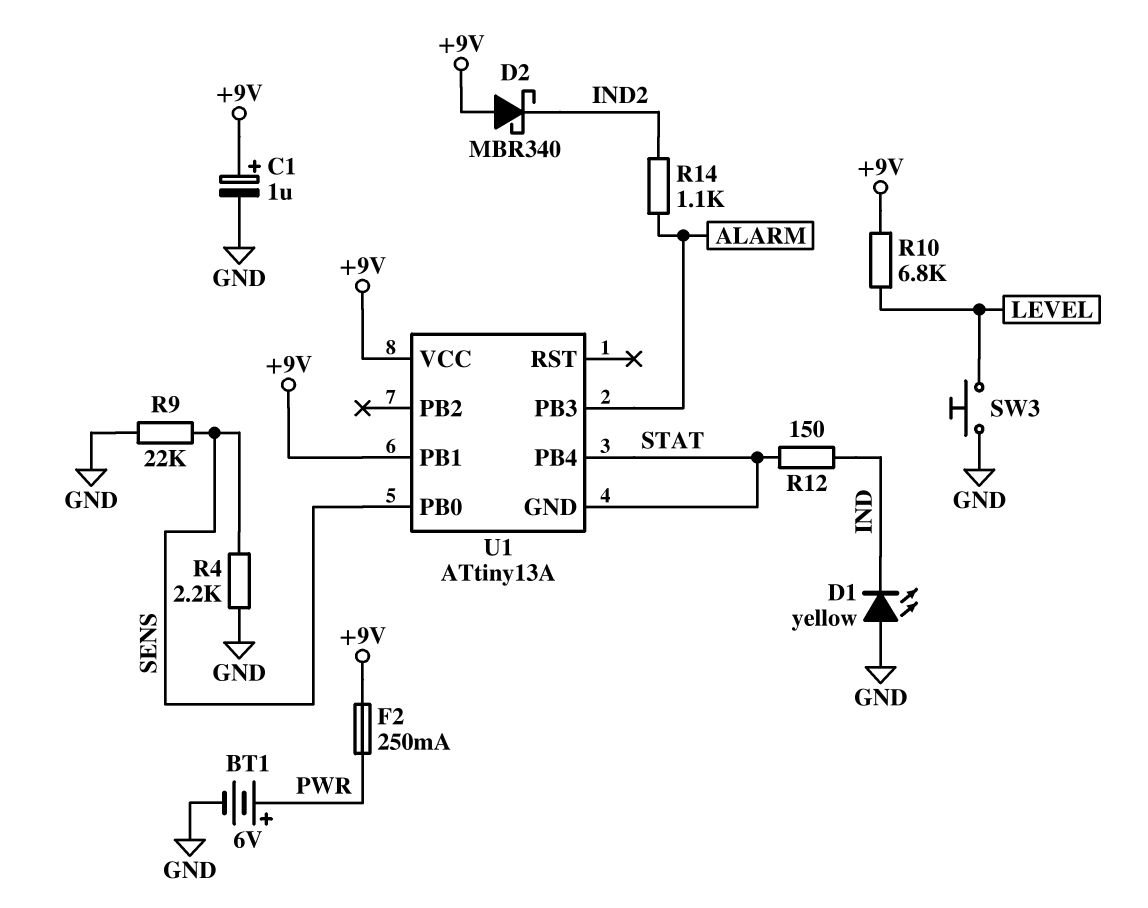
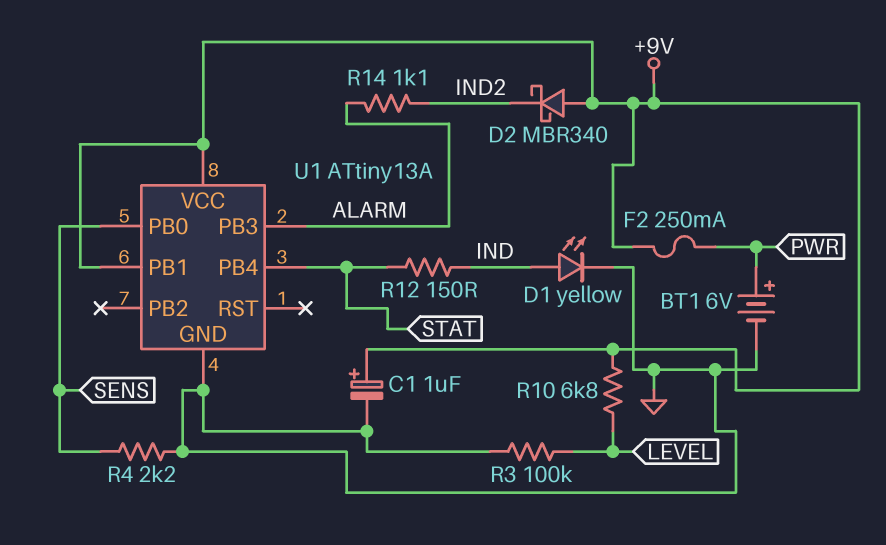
D1: LED yellow (A GND, K IND) -> LED yellow (A IND, K GND)
R3: none -> 100k (GND, LEVEL)
R9: 22k (GND, SENS) -> none
SW3: button (GND, LEVEL) -> none
U1 pin GND: STAT -> GND

